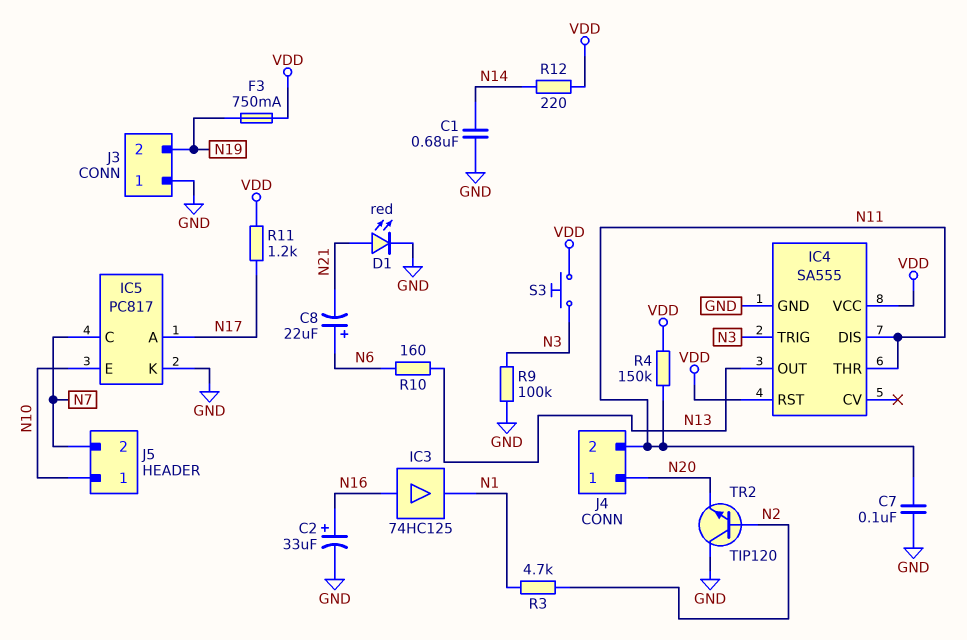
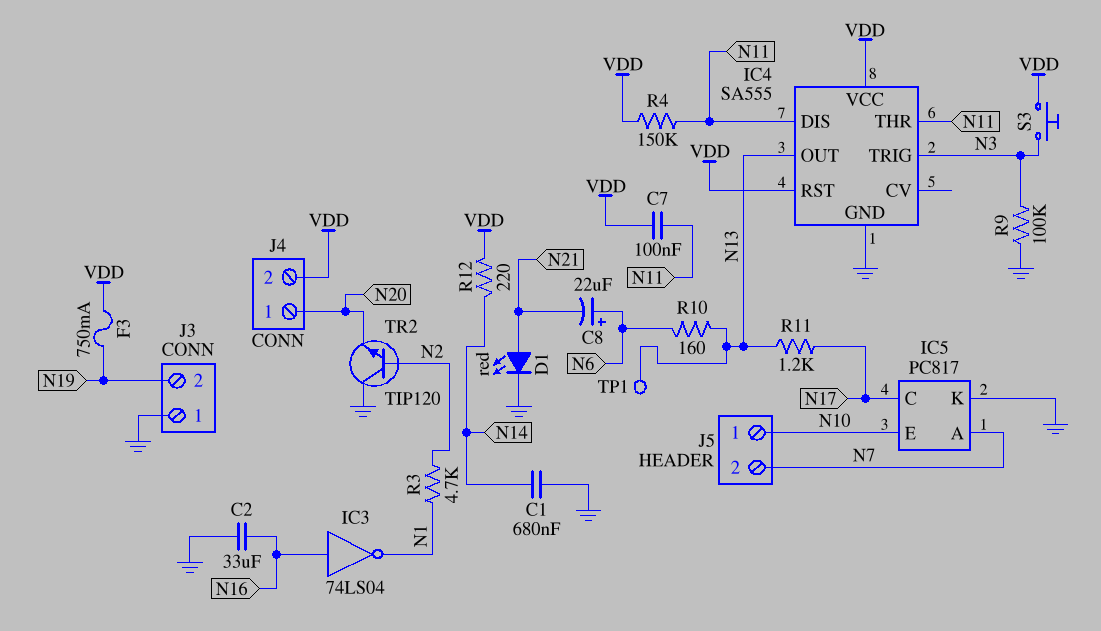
C2: 33uF (plus N16, minus GND) -> 33uF (GND, N16)
C7: 100nF (GND, N11) -> 100nF (N11, VDD)
IC3: buffer 74HC125 (in N16, out N1) -> NOT 74LS04 (in N16, out N1)
IC5 pin A: N17 -> N7
IC5 pin C: N7 -> N17
J4 pin 2: N11 -> VDD
R11: 1.2k (N17, VDD) -> 1.2k (N13, N17)
TP1: none -> test point (N13)

